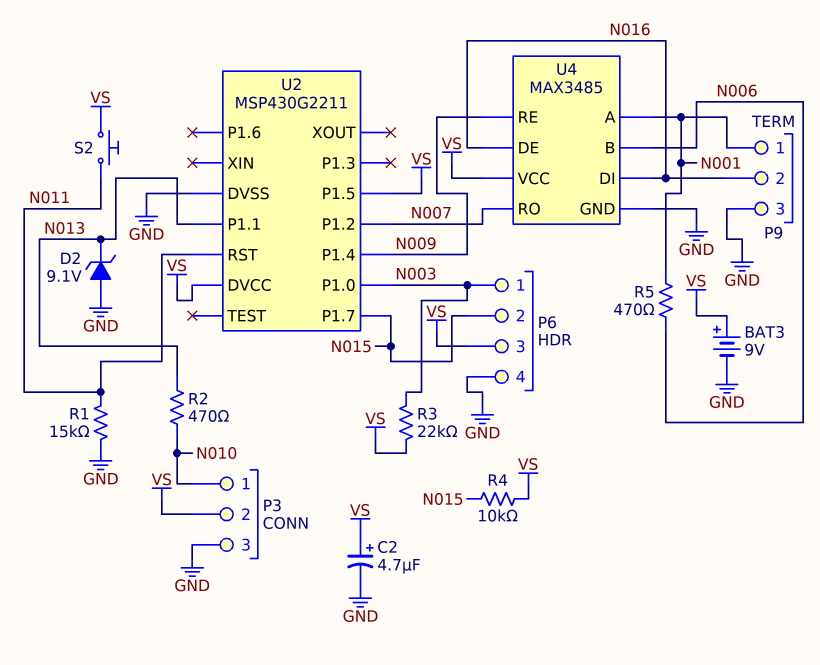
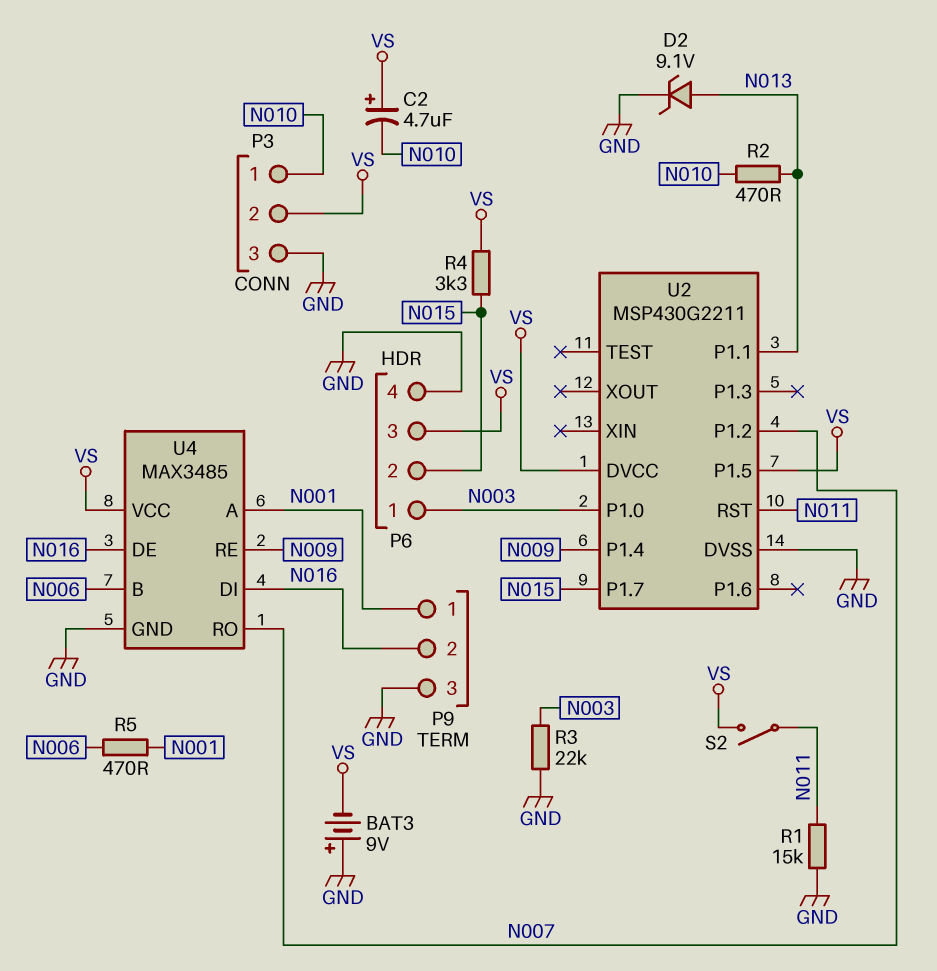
BAT3: 9V (plus VS, minus GND) -> 9V (plus GND, minus VS)
C2: 4.7uF (plus VS, minus GND) -> 4.7uF (plus VS, minus N010)
D2: zener 9.1V (A GND, K N013) -> zener 9.1V (A N013, K GND)
R3: 22k (N003, VS) -> 22k (GND, N003)
R4: 10k (N015, VS) -> 3.3k (N015, VS)
S2: button (N011, VS) -> switch (N011, VS)

